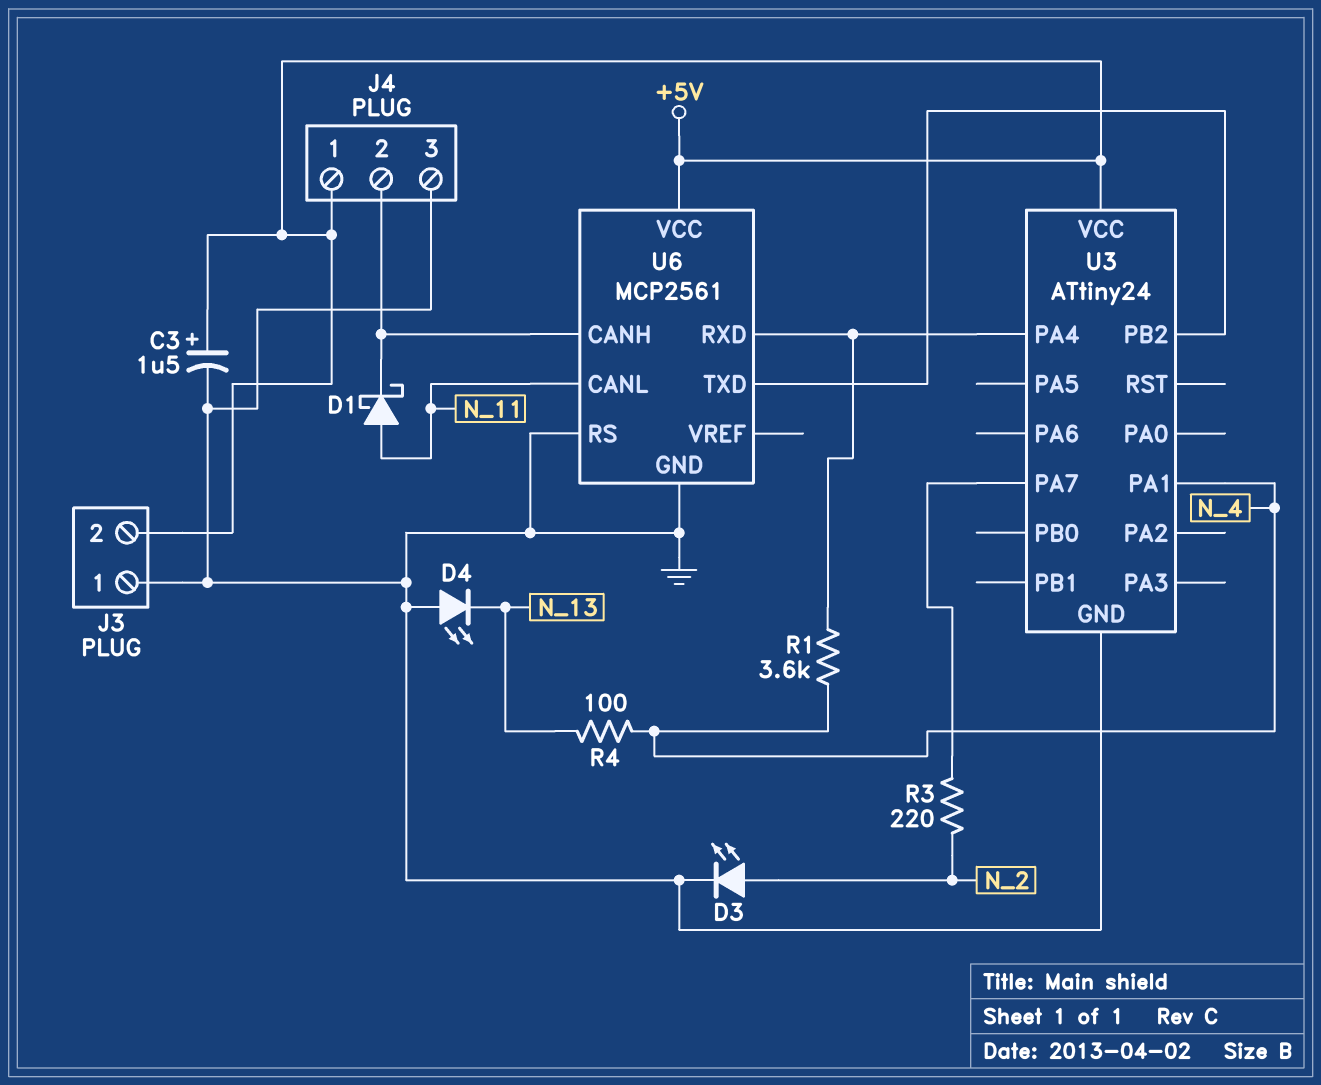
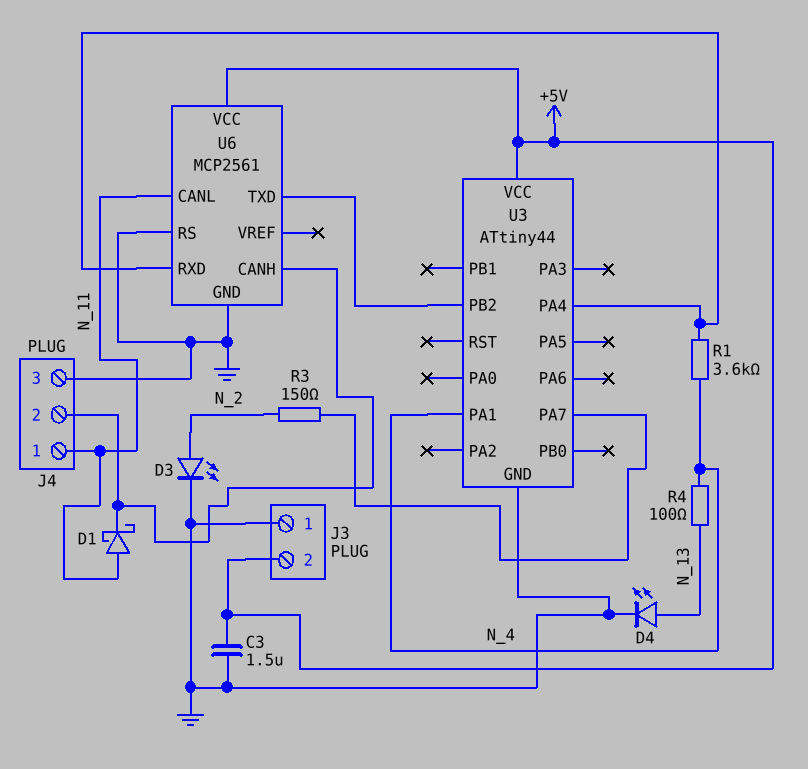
C3: 1.5uF (plus +5V, minus GND) -> 1.5uF (+5V, GND)
D4: LED (A GND, K N_13) -> LED (A N_13, K GND)
J4 pin 1: +5V -> N_11
R3: 220 (N_2, U3/PA7) -> 150 (N_2, U3/PA7)
U3: ATtiny24 -> ATtiny44

